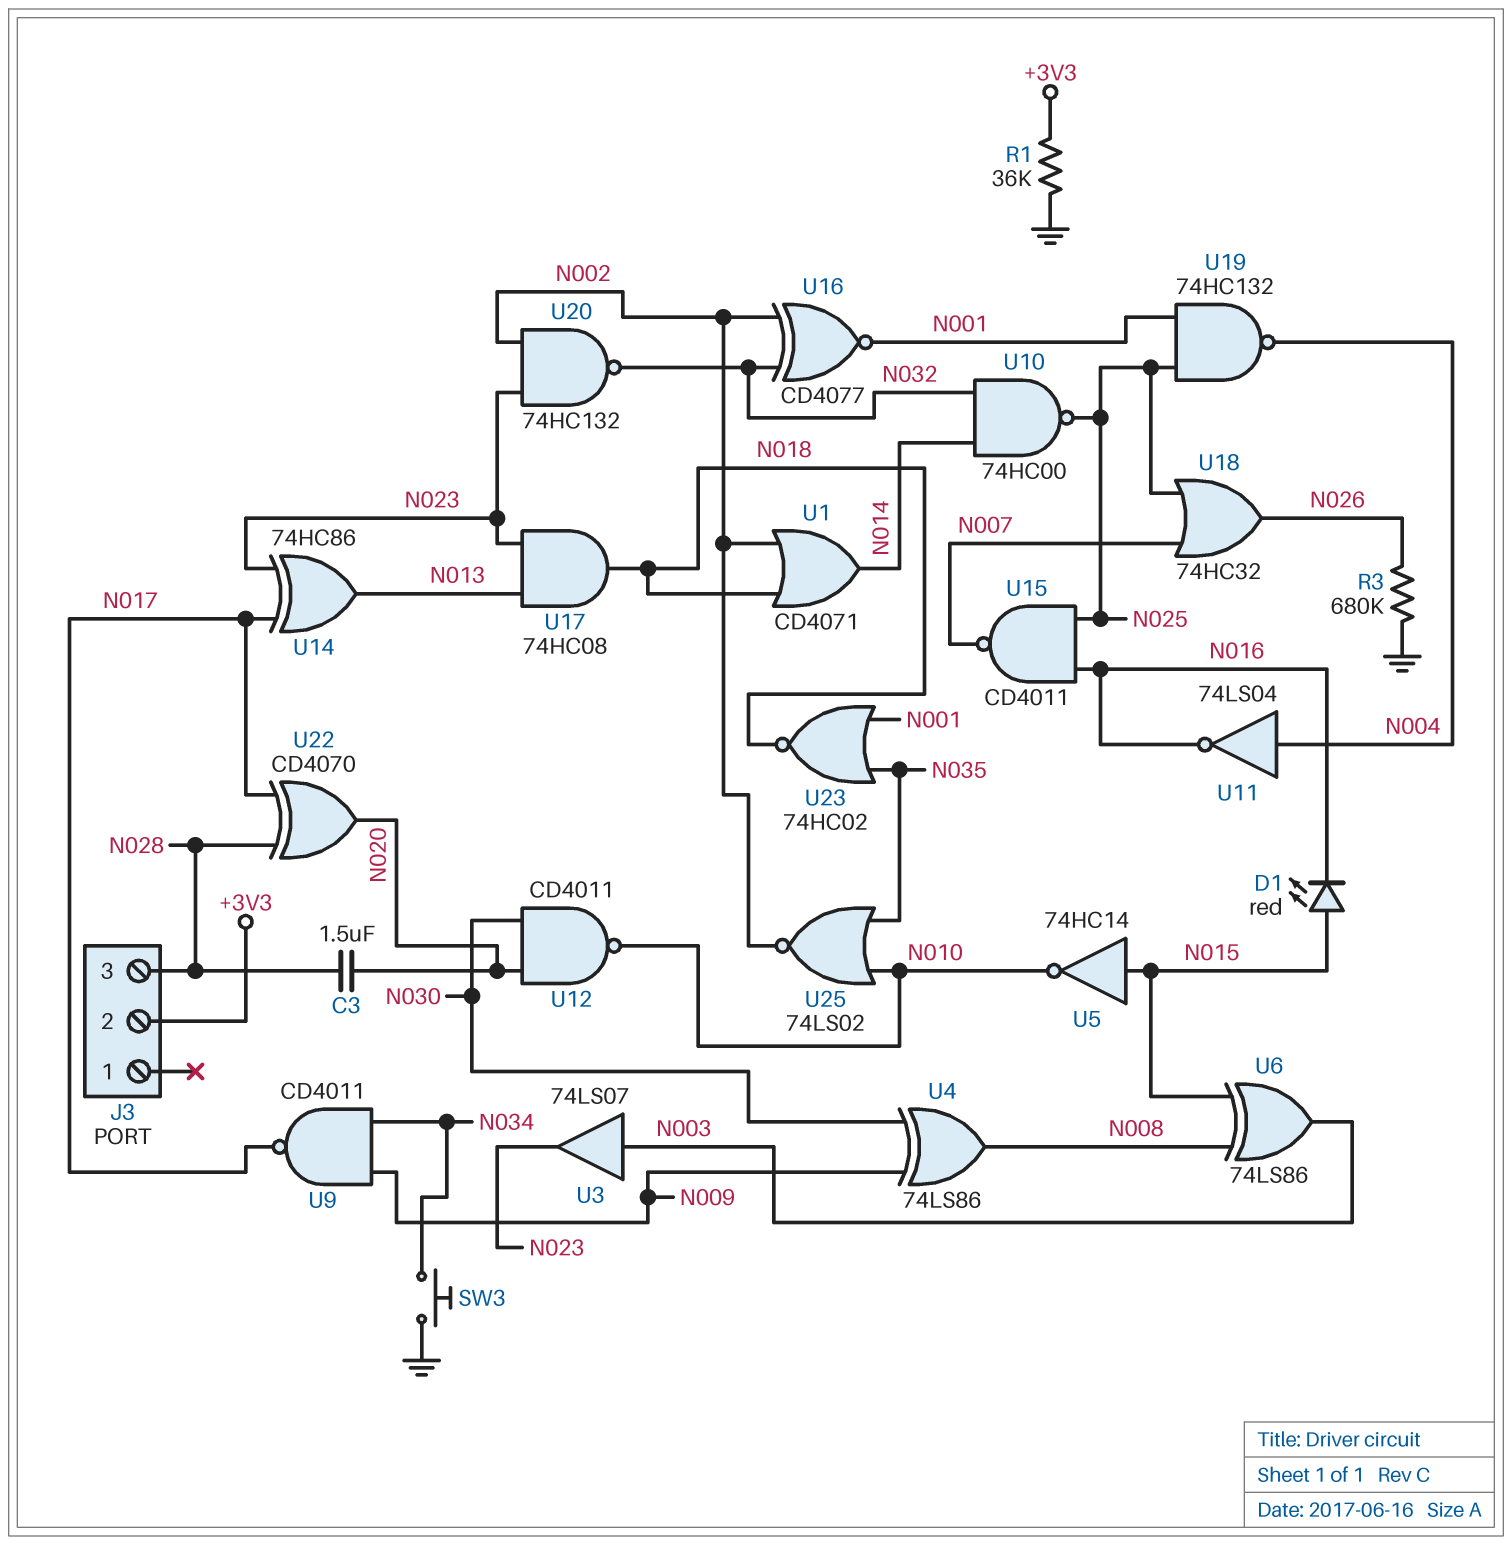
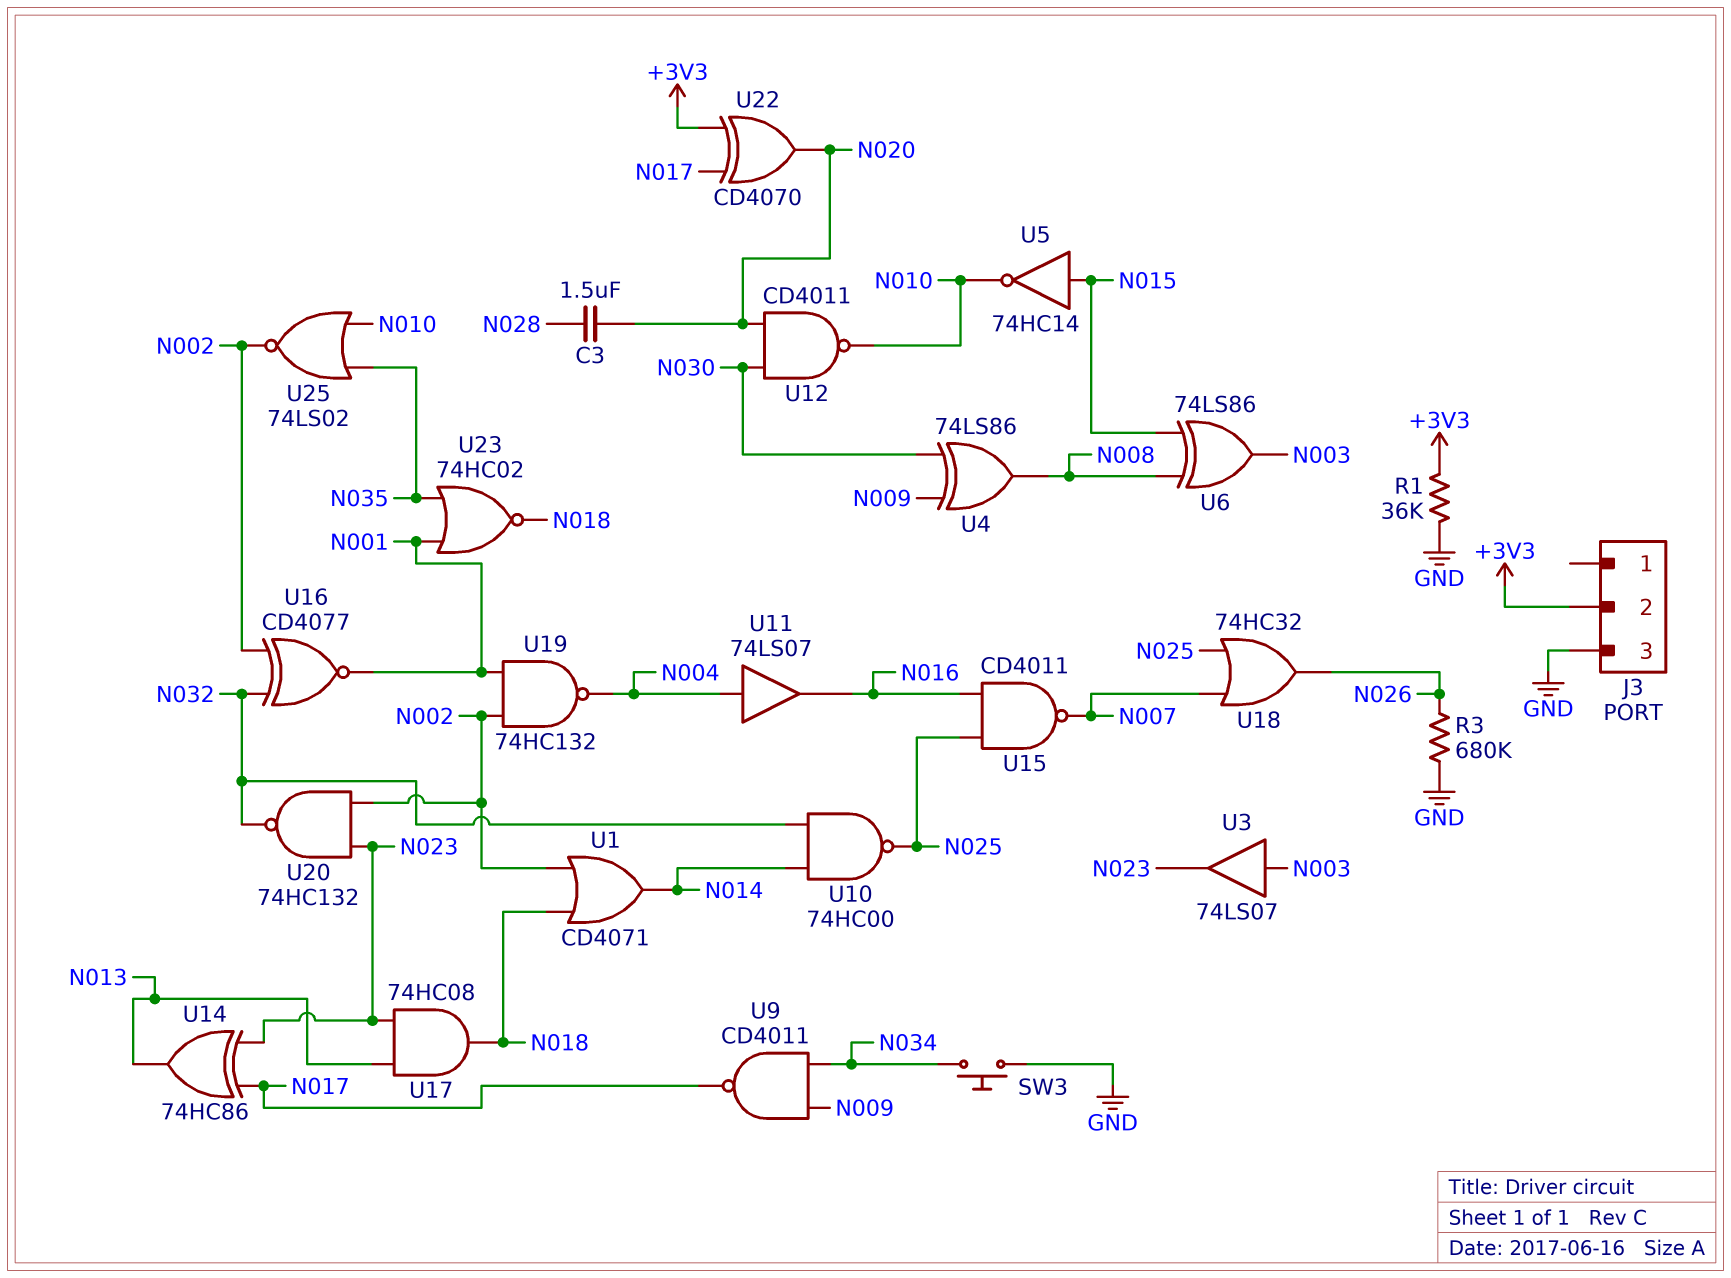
D1: LED red (A N015, K N016) -> none
J3 pin 3: N028 -> GND
U11: NOT 74LS04 (in N004, out N016) -> buffer 74LS07 (in N004, out N016)
U19: NAND 74HC132 (in N001, in N025, out N004) -> NAND 74HC132 (in N001, in N002, out N004)
U22: XOR CD4070 (in N017, in N028, out N020) -> XOR CD4070 (in +3V3, in N017, out N020)

